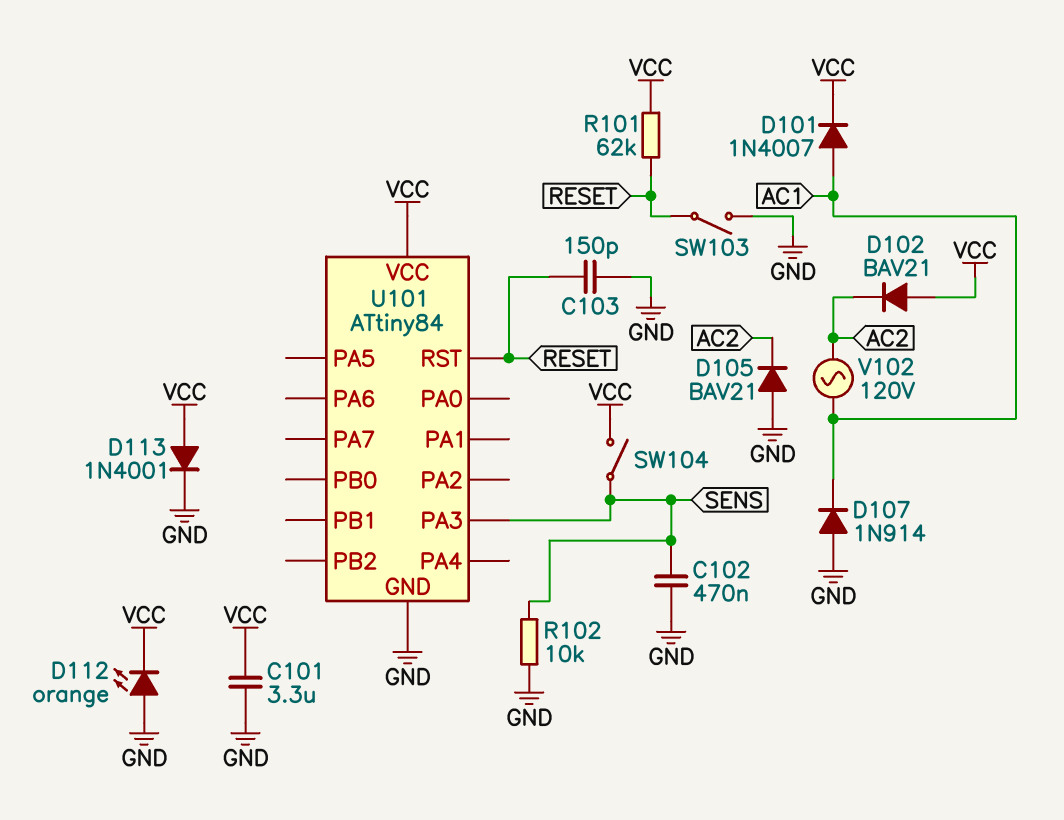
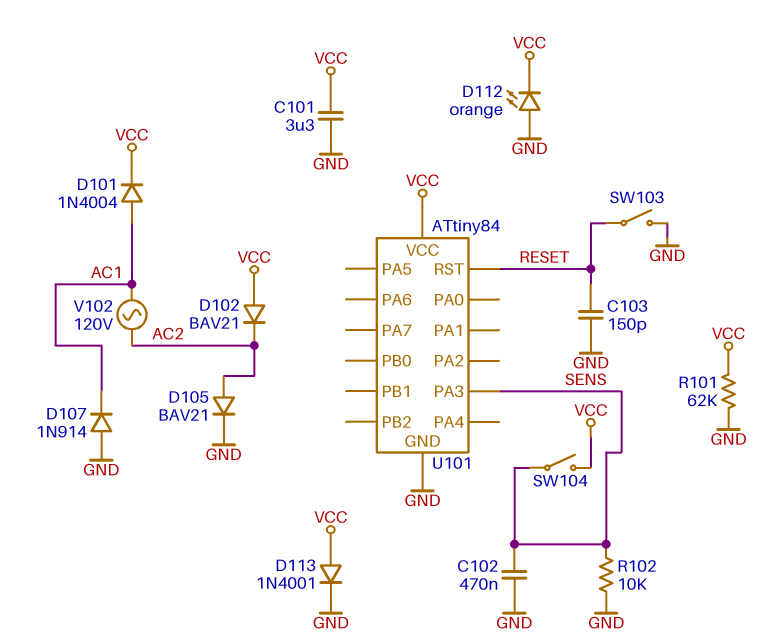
D101: diode 1N4007 (A AC1, K VCC) -> diode 1N4004 (A AC1, K VCC)
D105: diode BAV21 (A GND, K AC2) -> diode BAV21 (A AC2, K GND)
R101: 62k (RESET, VCC) -> 62k (GND, VCC)

